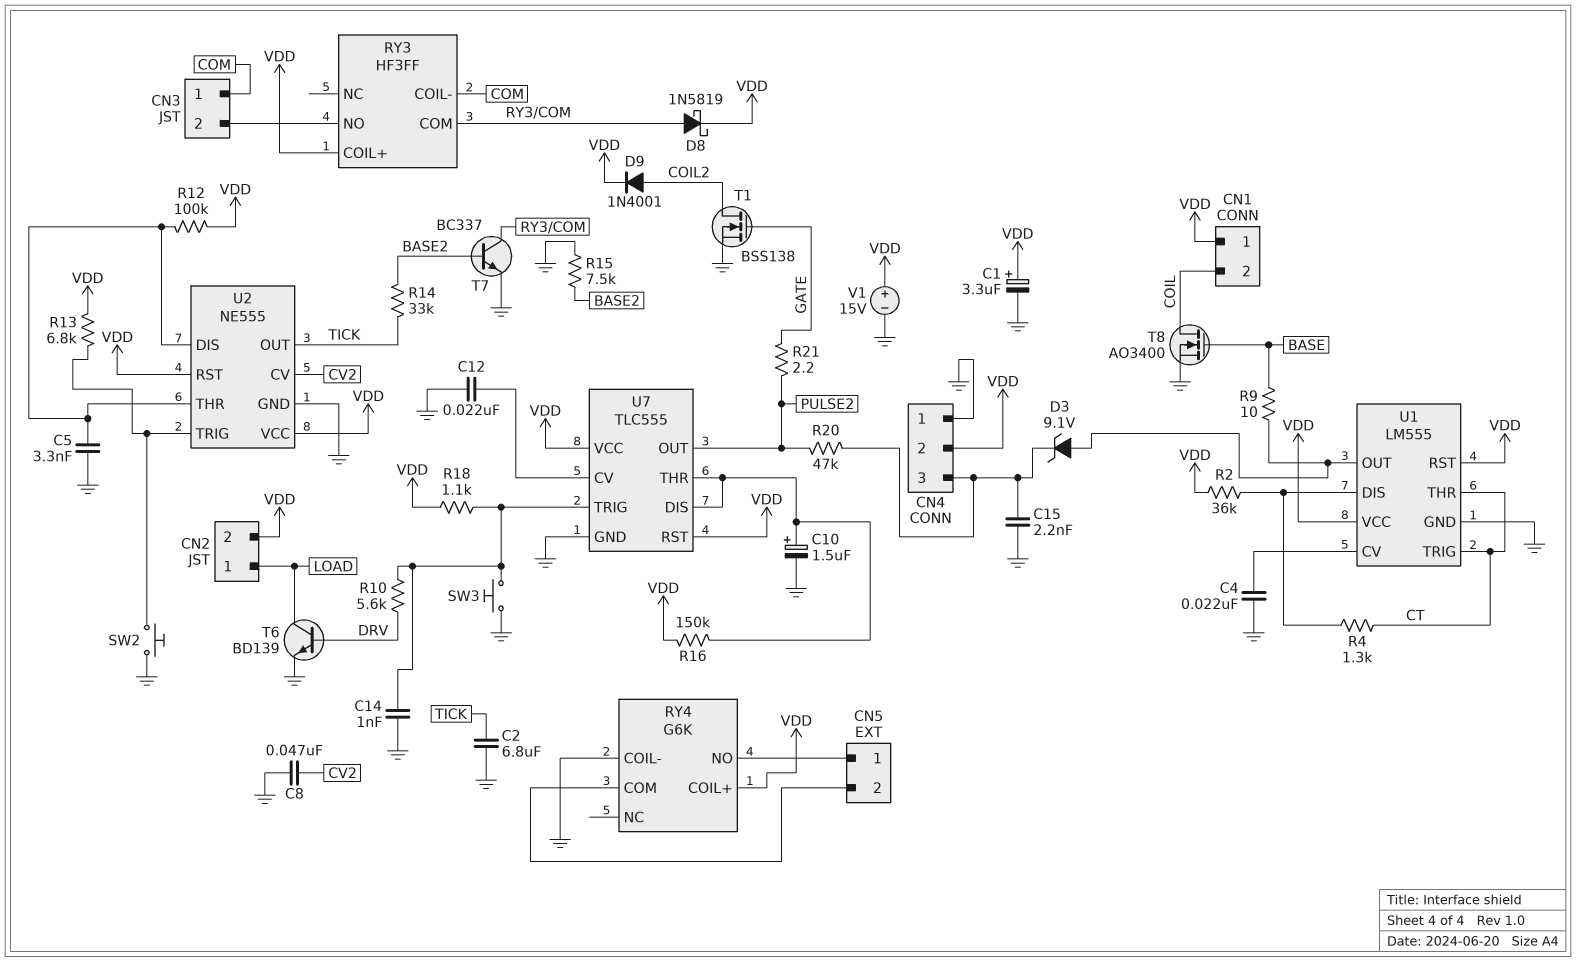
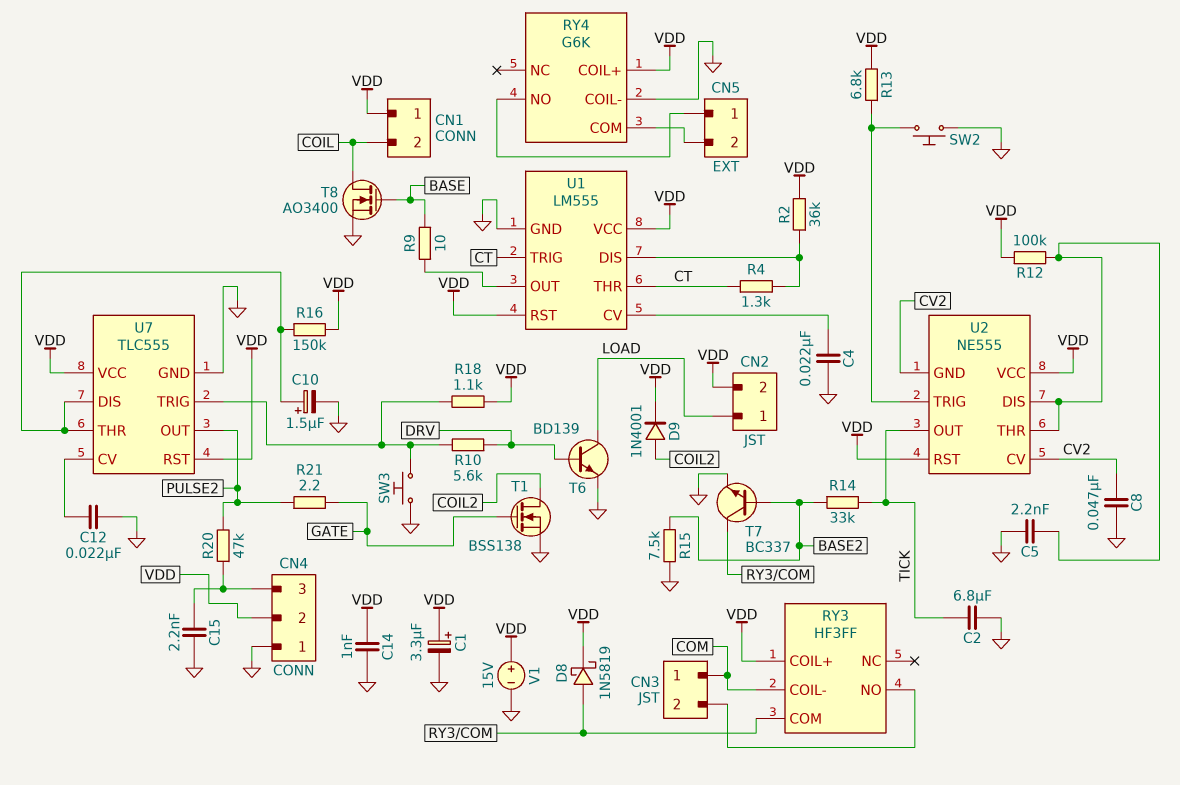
C5: 3.3nF (GND, U2/DIS) -> 2.2nF (GND, U2/DIS)
C14: 1nF (GND, U7/TRIG) -> 1nF (GND, VDD)
D3: zener 9.1V (A U1/OUT, K CN4/3) -> none
U2 pin GND: GND -> CV2

